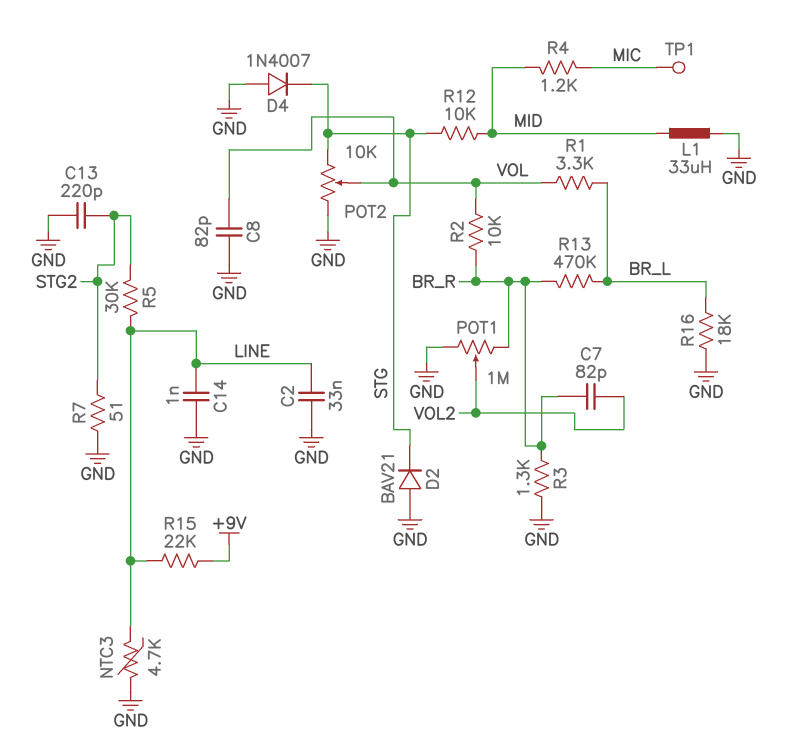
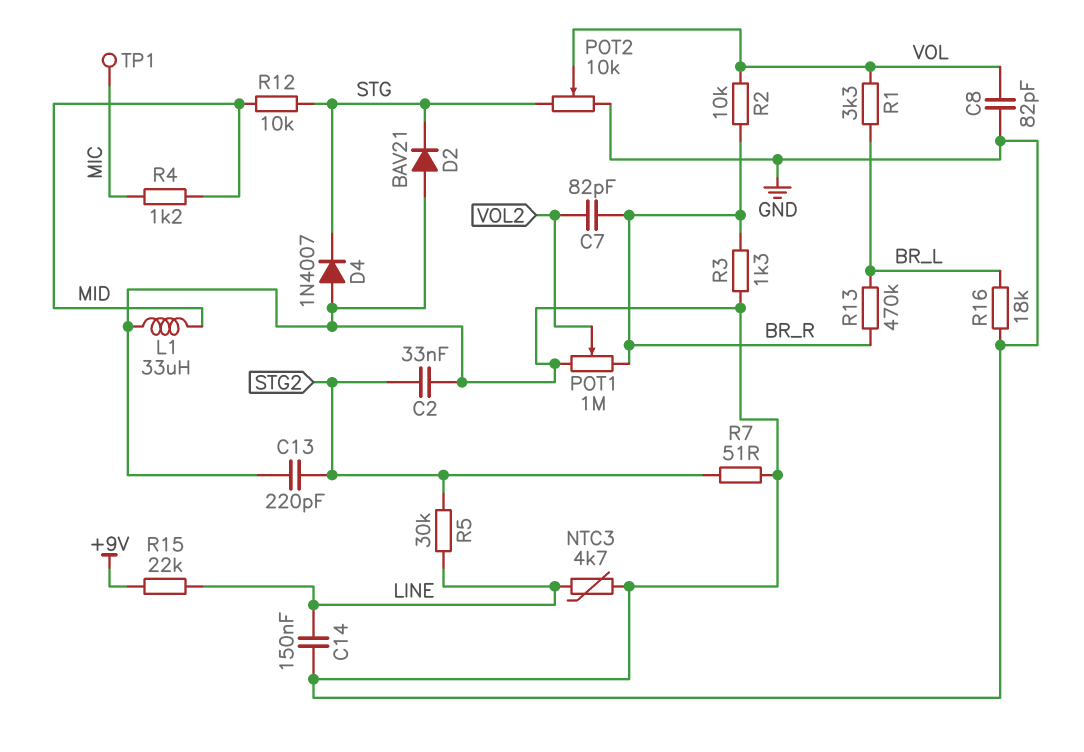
C2: 33nF (GND, LINE) -> 33nF (GND, STG2)
C14: 1nF (GND, LINE) -> 150nF (GND, LINE)

